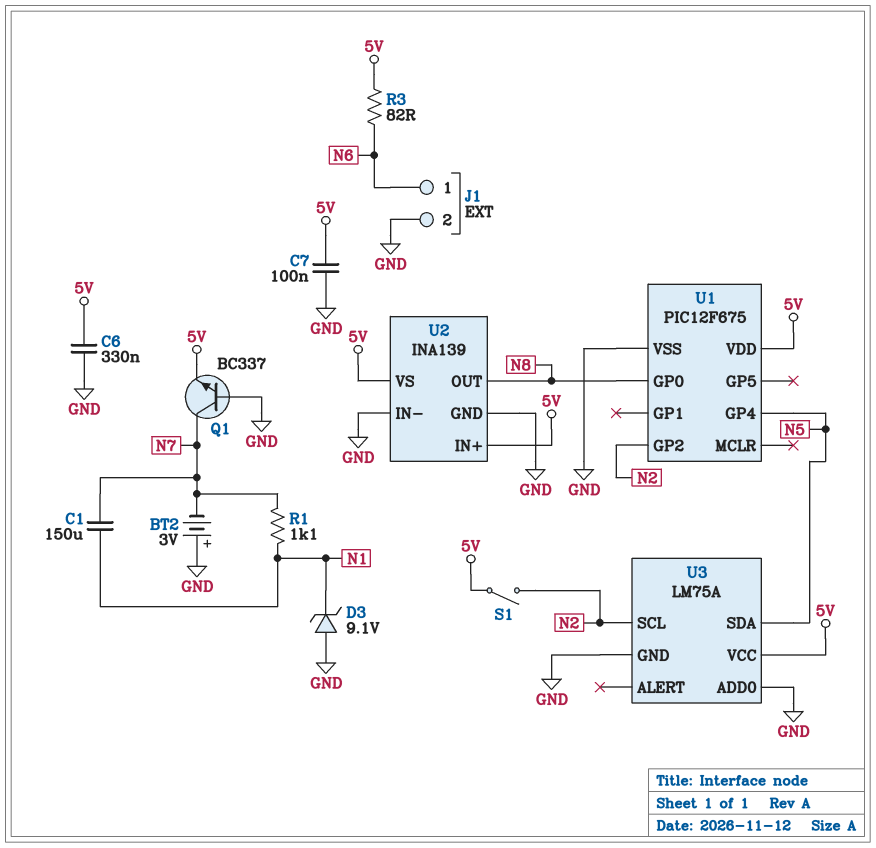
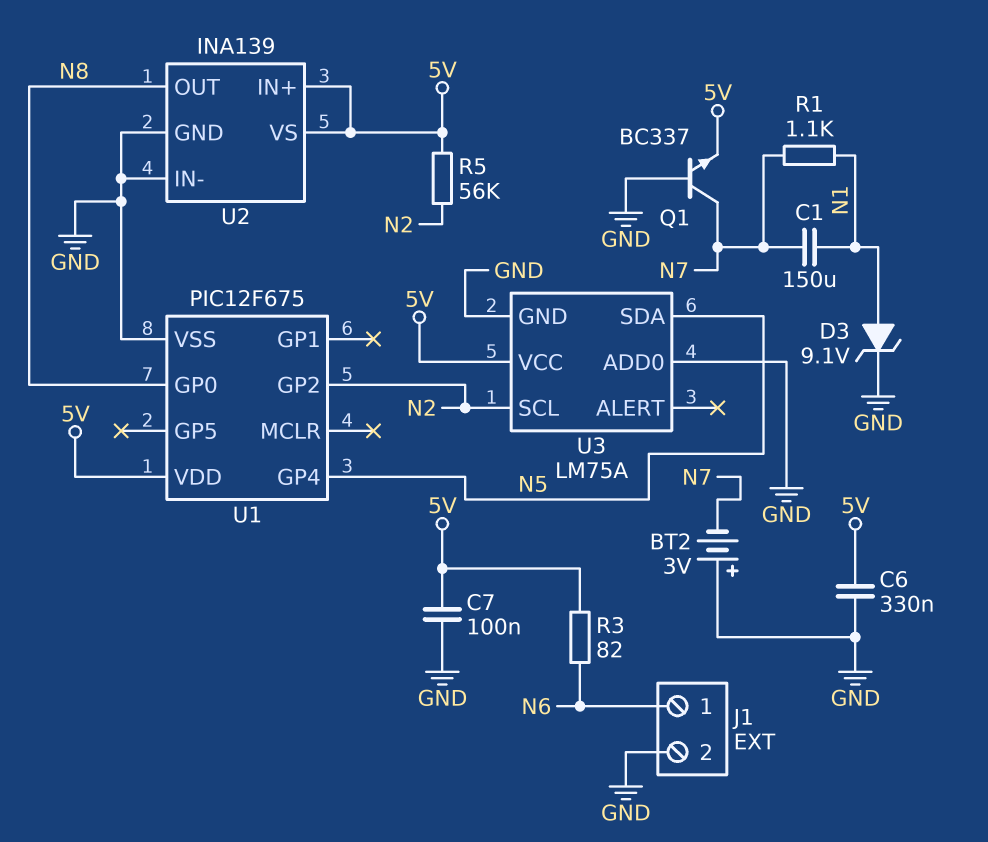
D3: zener 9.1V (A GND, K N1) -> zener 9.1V (A N1, K GND)
R5: none -> 56k (5V, N2)
S1: switch (5V, N2) -> none

